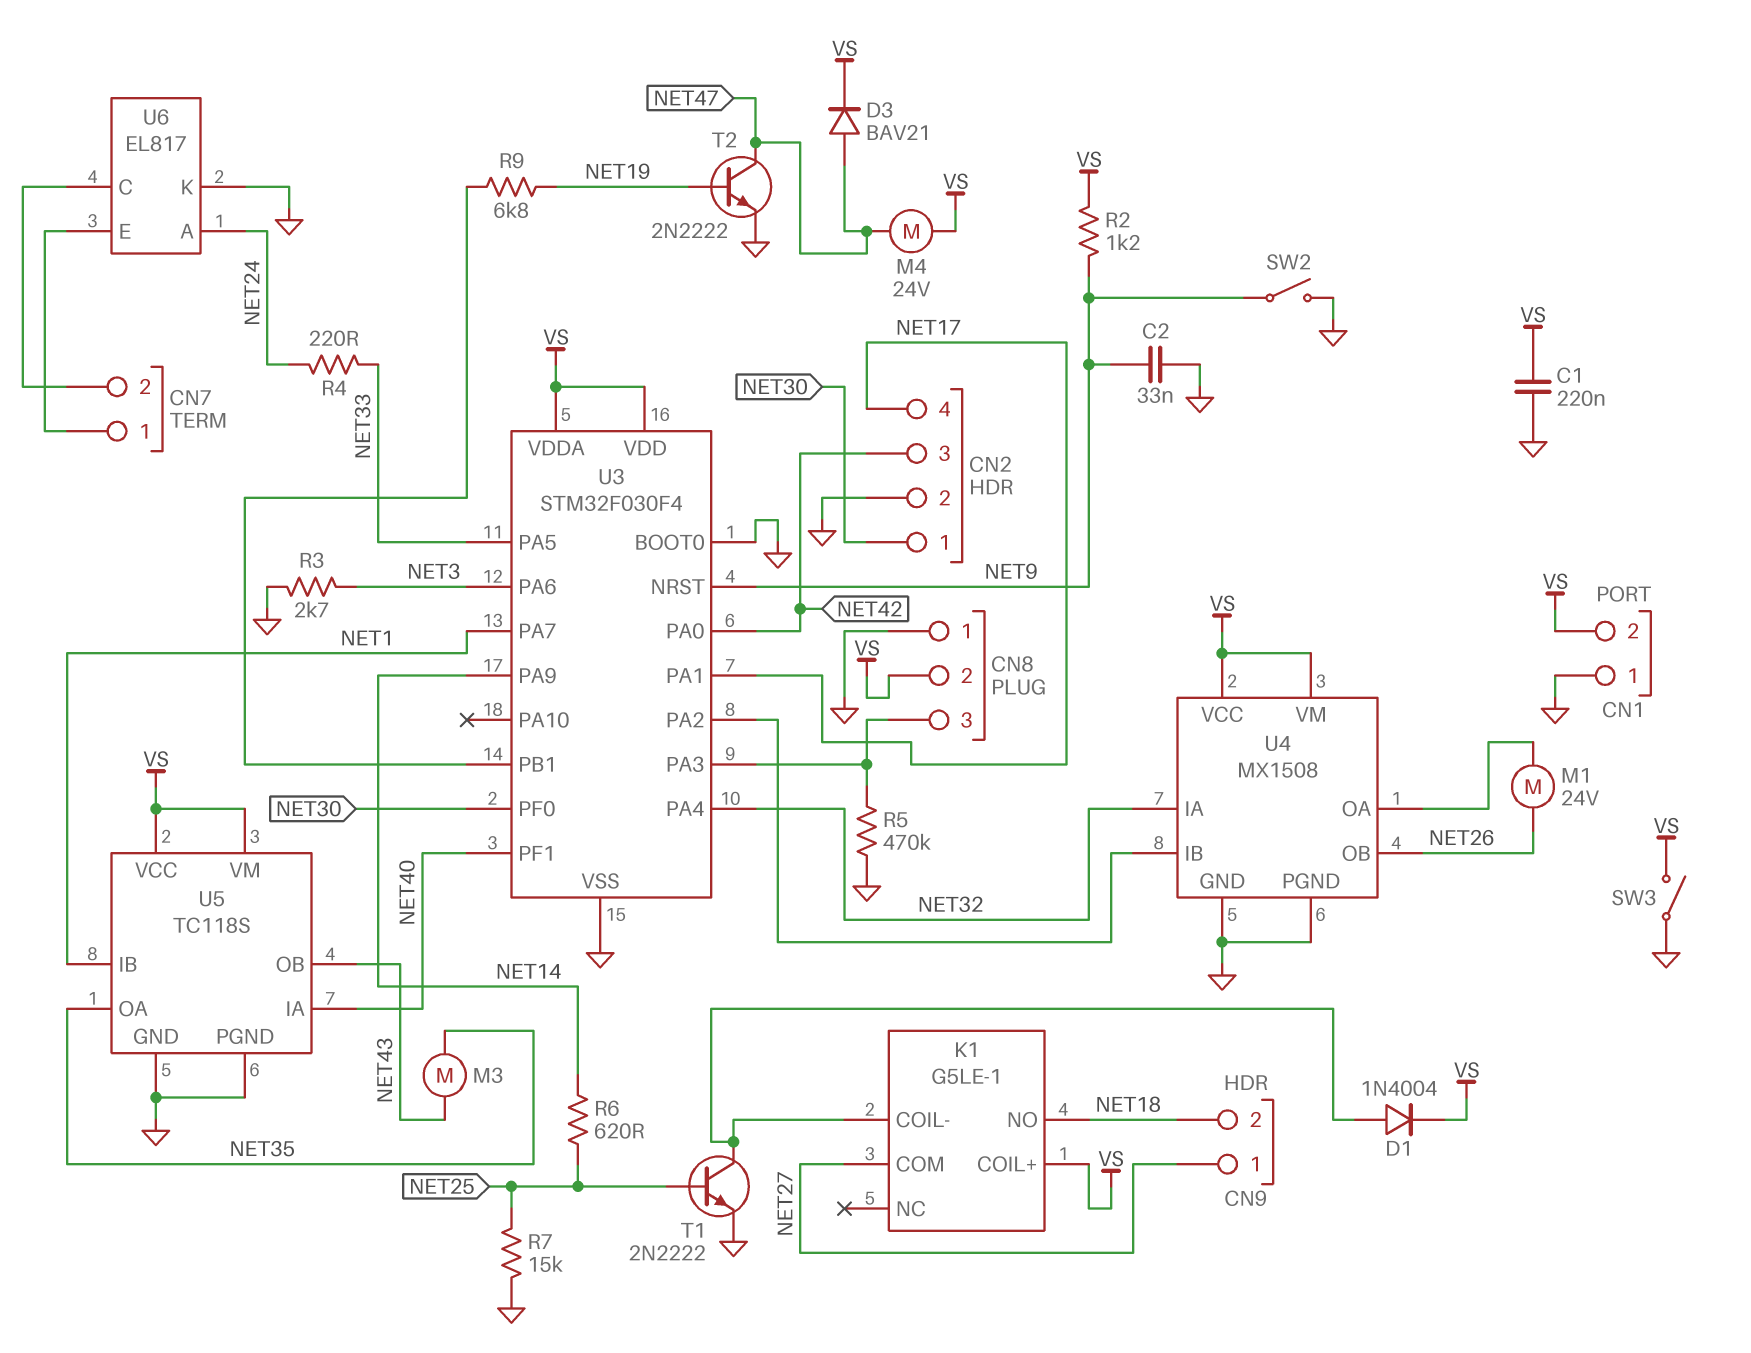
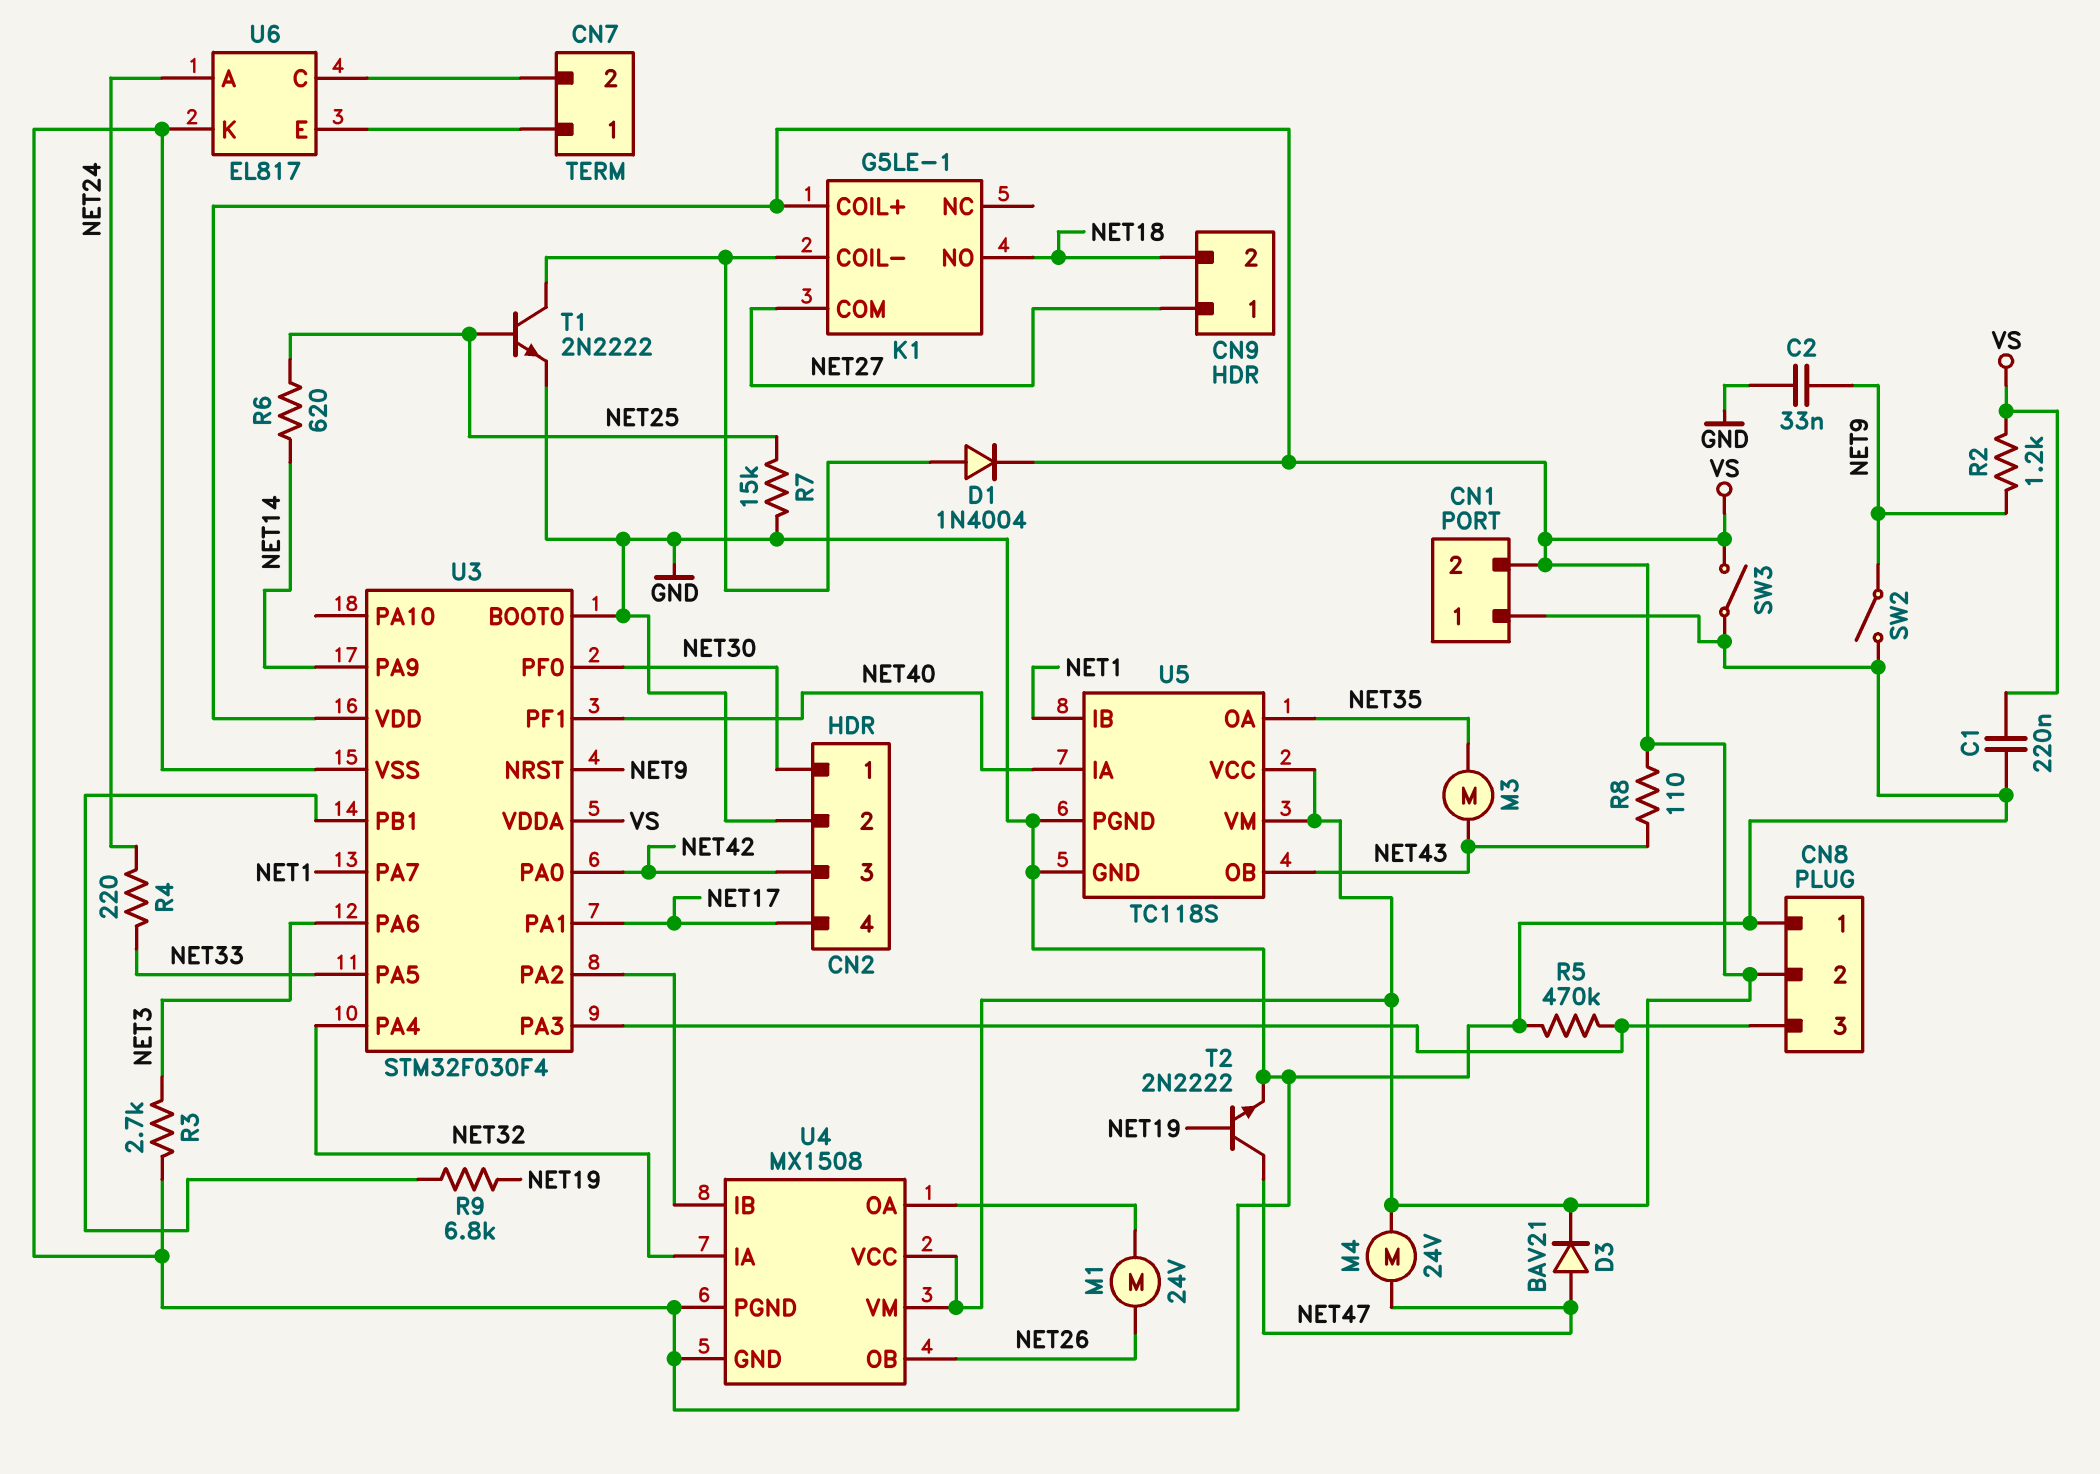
R8: none -> 110 (NET43, VS)

